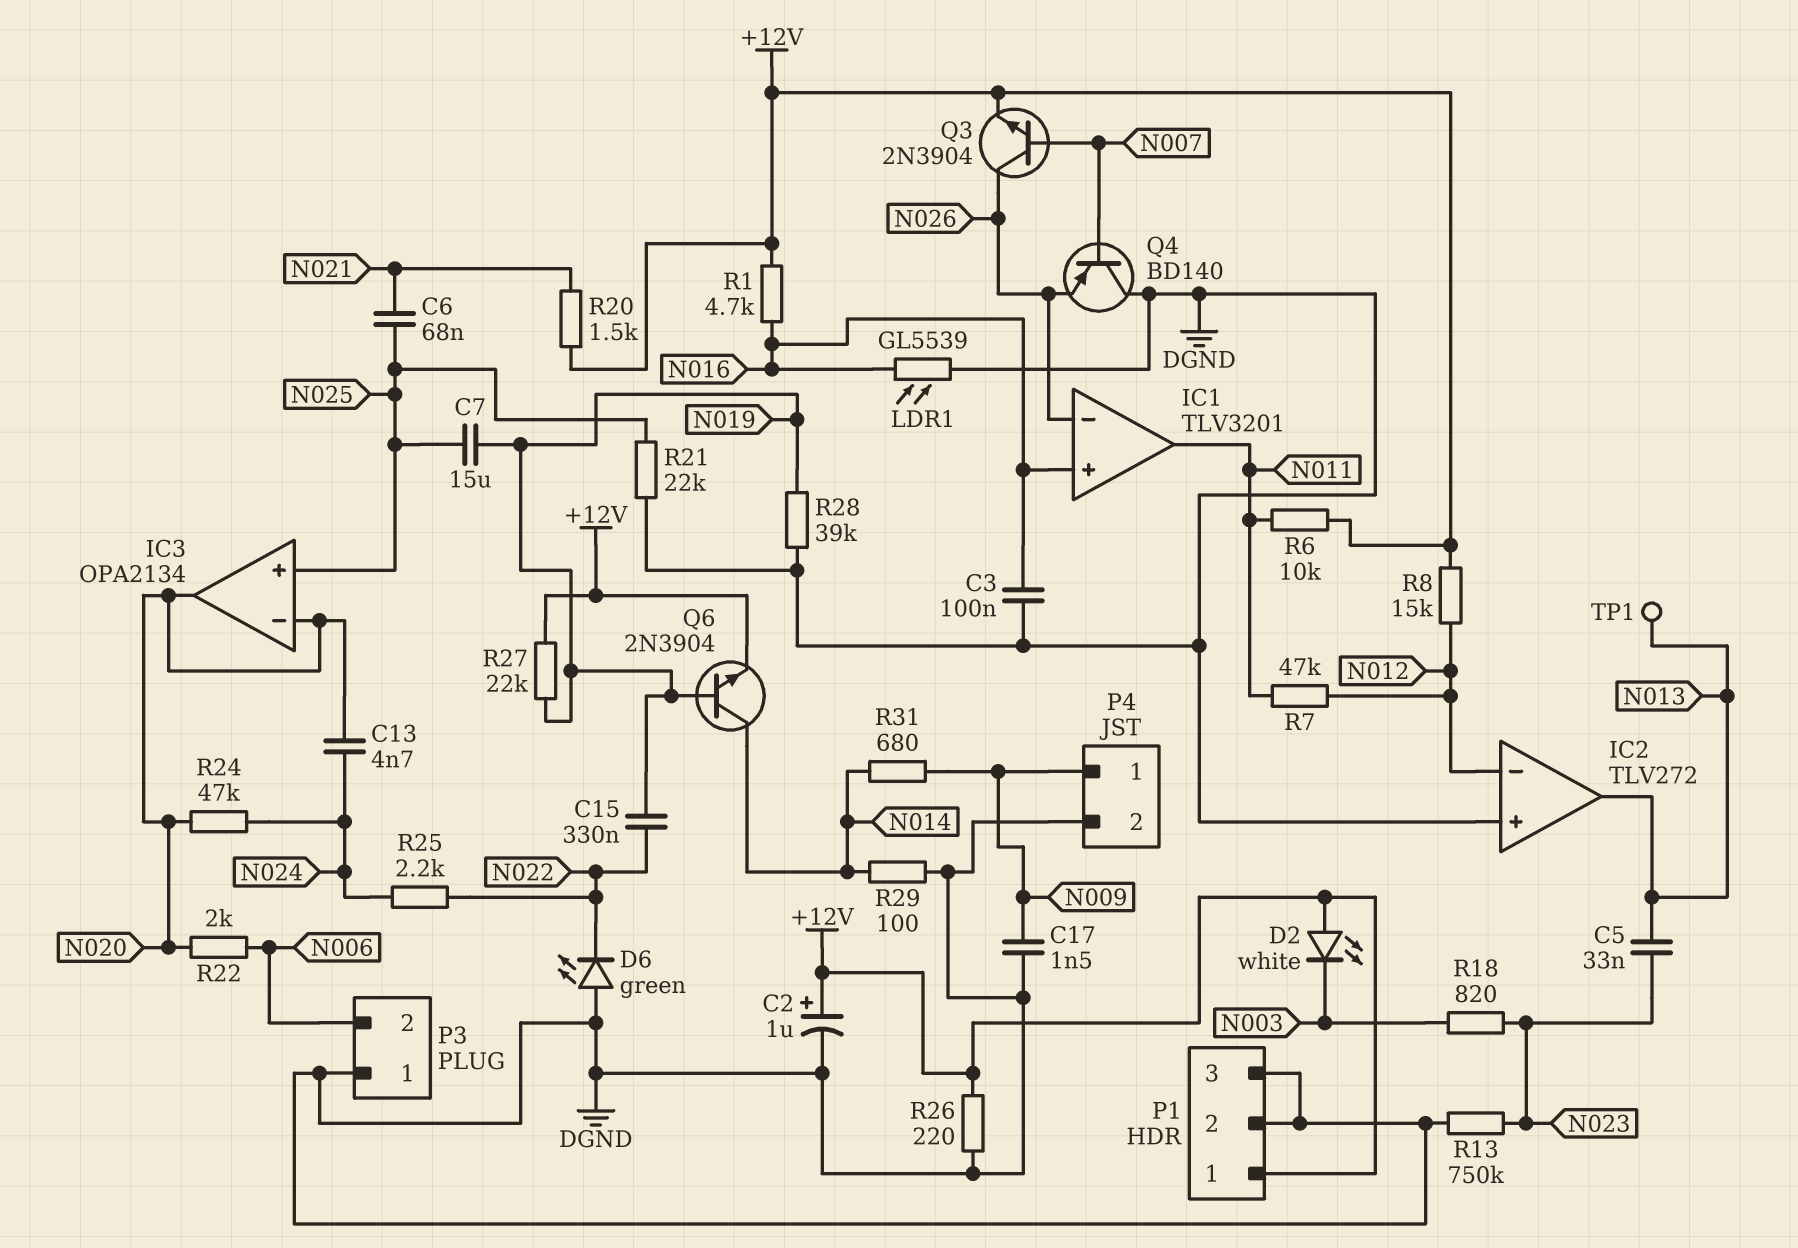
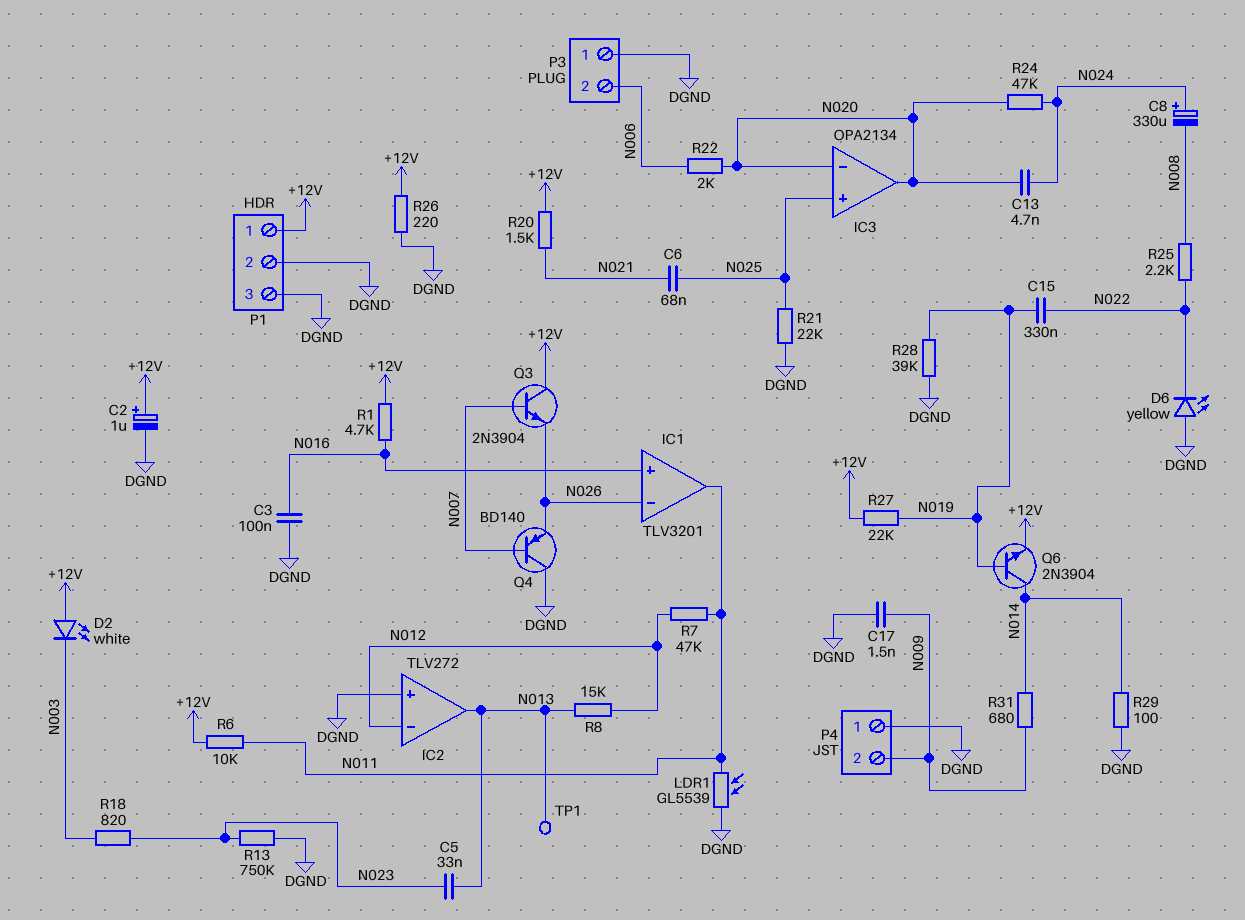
C7: 15uF (N019, N025) -> none
C8: none -> 330uF (plus N024, minus N008)
D6: LED green (A DGND, K N022) -> LED yellow (A DGND, K N022)
LDR1: GL5539 (DGND, N016) -> GL5539 (DGND, N011)
P4 pin 1: N009 -> DGND
P4 pin 2: DGND -> N009
Q3: NPN 2N3904 (B N007, C N026, E +12V) -> NPN 2N3904 (B N007, C +12V, E N026)
R8: 15k (+12V, N012) -> 15k (N012, N013)
R25: 2.2k (N022, N024) -> 2.2k (N008, N022)

